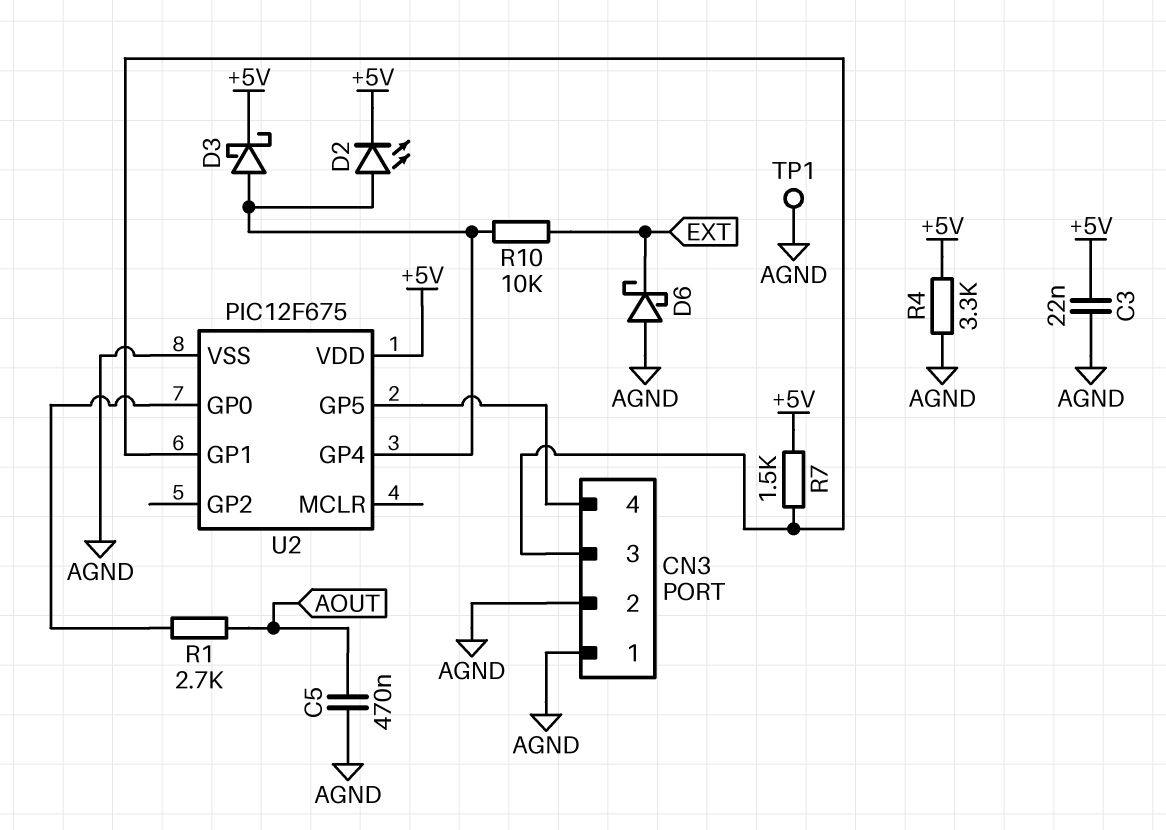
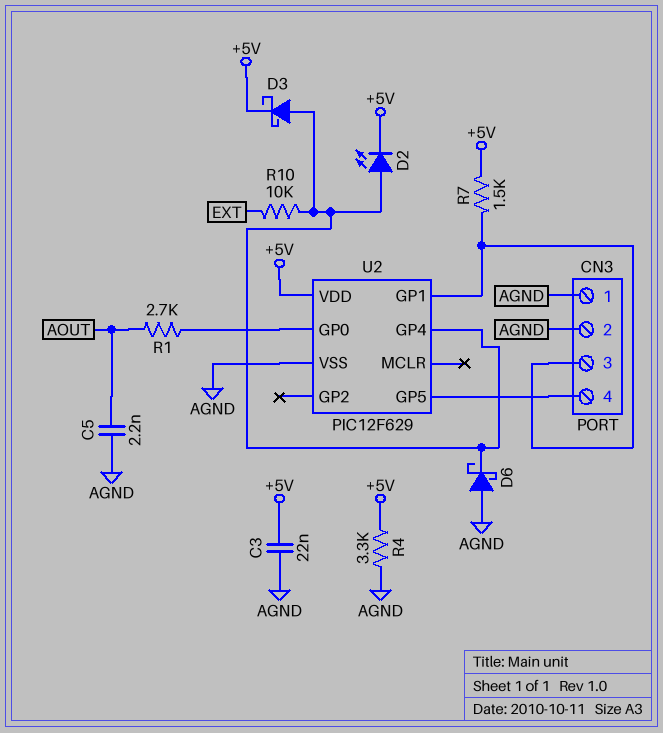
C5: 470nF (AGND, AOUT) -> 2.2nF (AGND, AOUT)
D6: schottky (A AGND, K EXT) -> schottky (A AGND, K U2/GP4)
TP1: test point (AGND) -> none
U2: PIC12F675 -> PIC12F629

